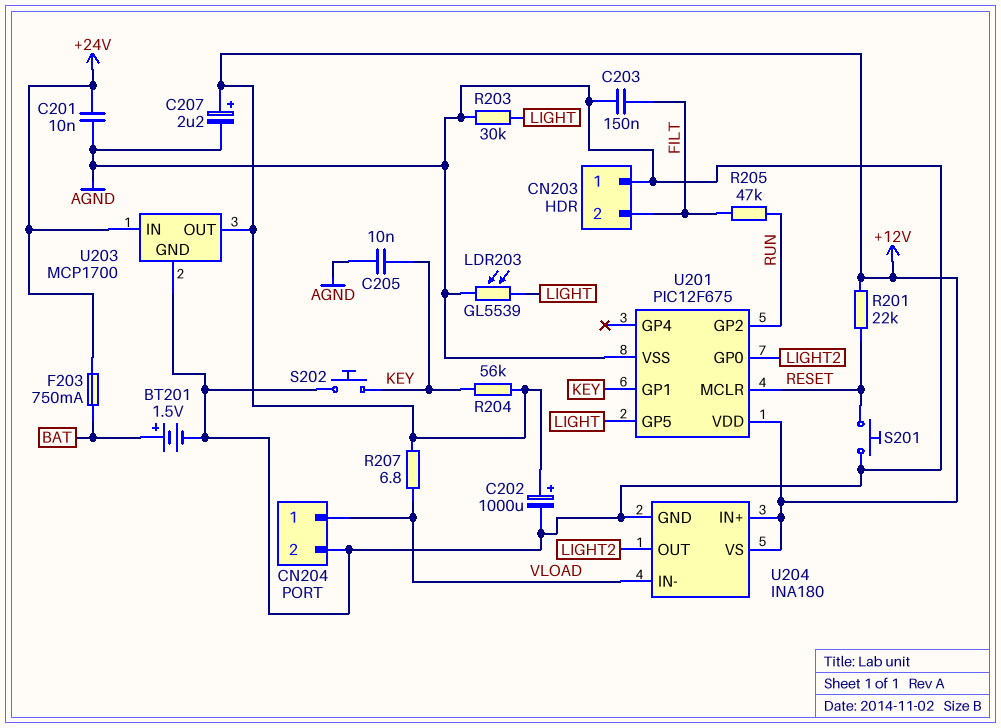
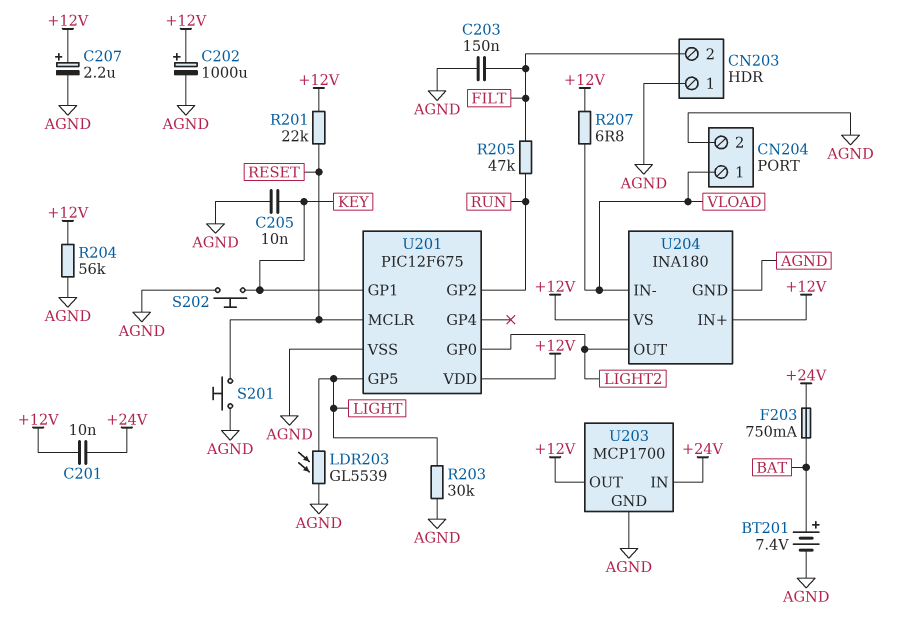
BT201: 1.5V (plus BAT, minus AGND) -> 7.4V (plus BAT, minus AGND)
C201: 10nF (+24V, AGND) -> 10nF (+12V, +24V)
R204: 56k (+12V, KEY) -> 56k (+12V, AGND)

